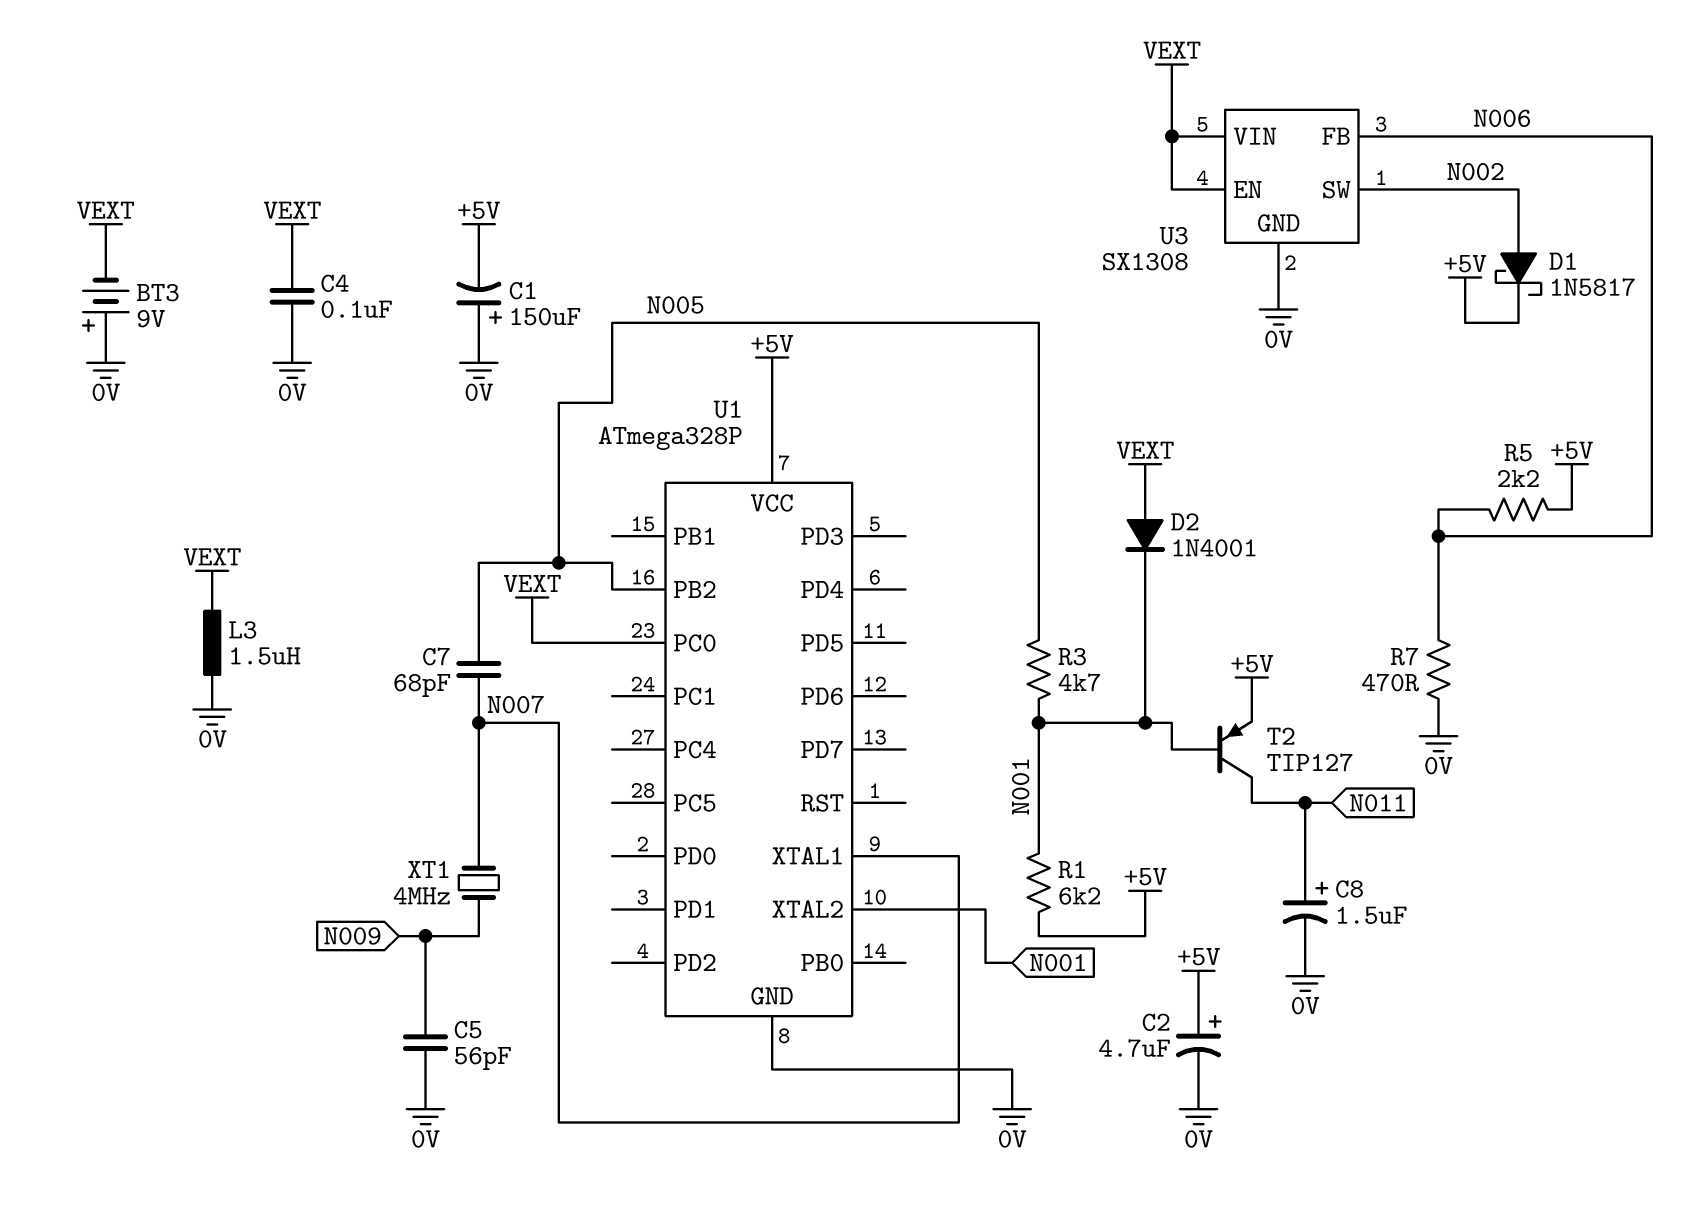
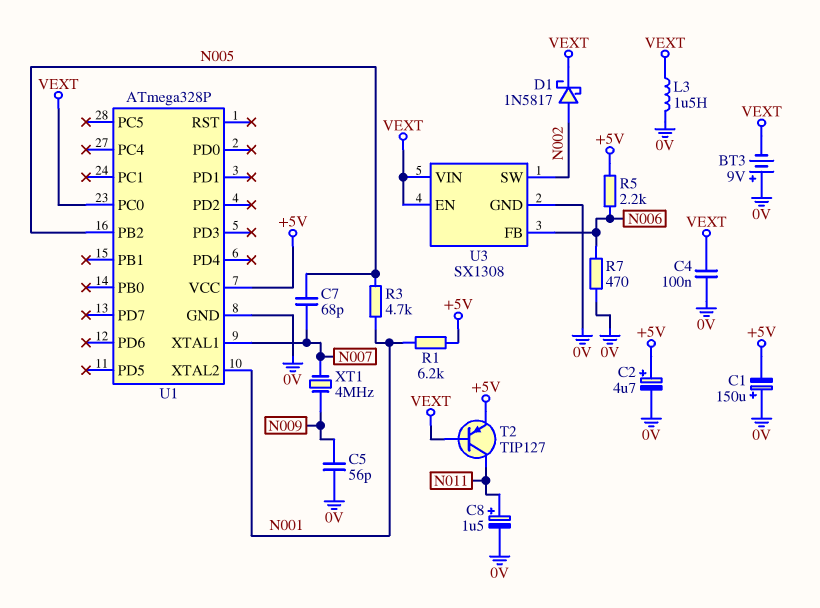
D1: schottky 1N5817 (A N002, K +5V) -> schottky 1N5817 (A N002, K VEXT)
D2: diode 1N4001 (A VEXT, K N001) -> none
T2: PNP TIP127 (B N001, C N011, E +5V) -> PNP TIP127 (B VEXT, C N011, E +5V)

